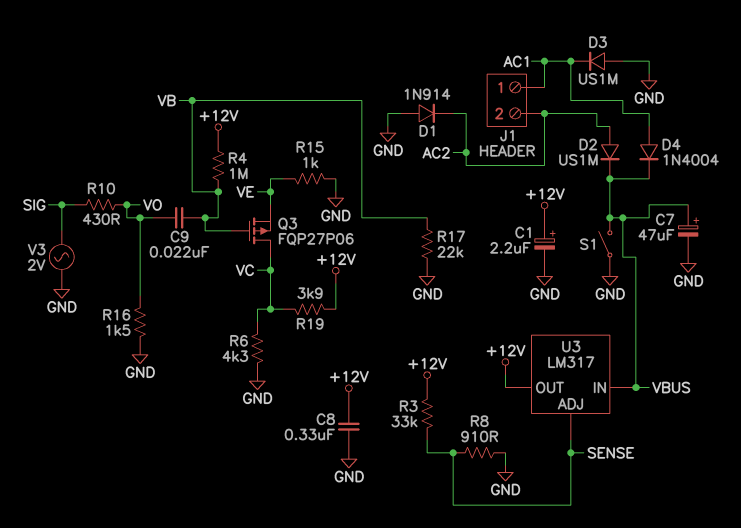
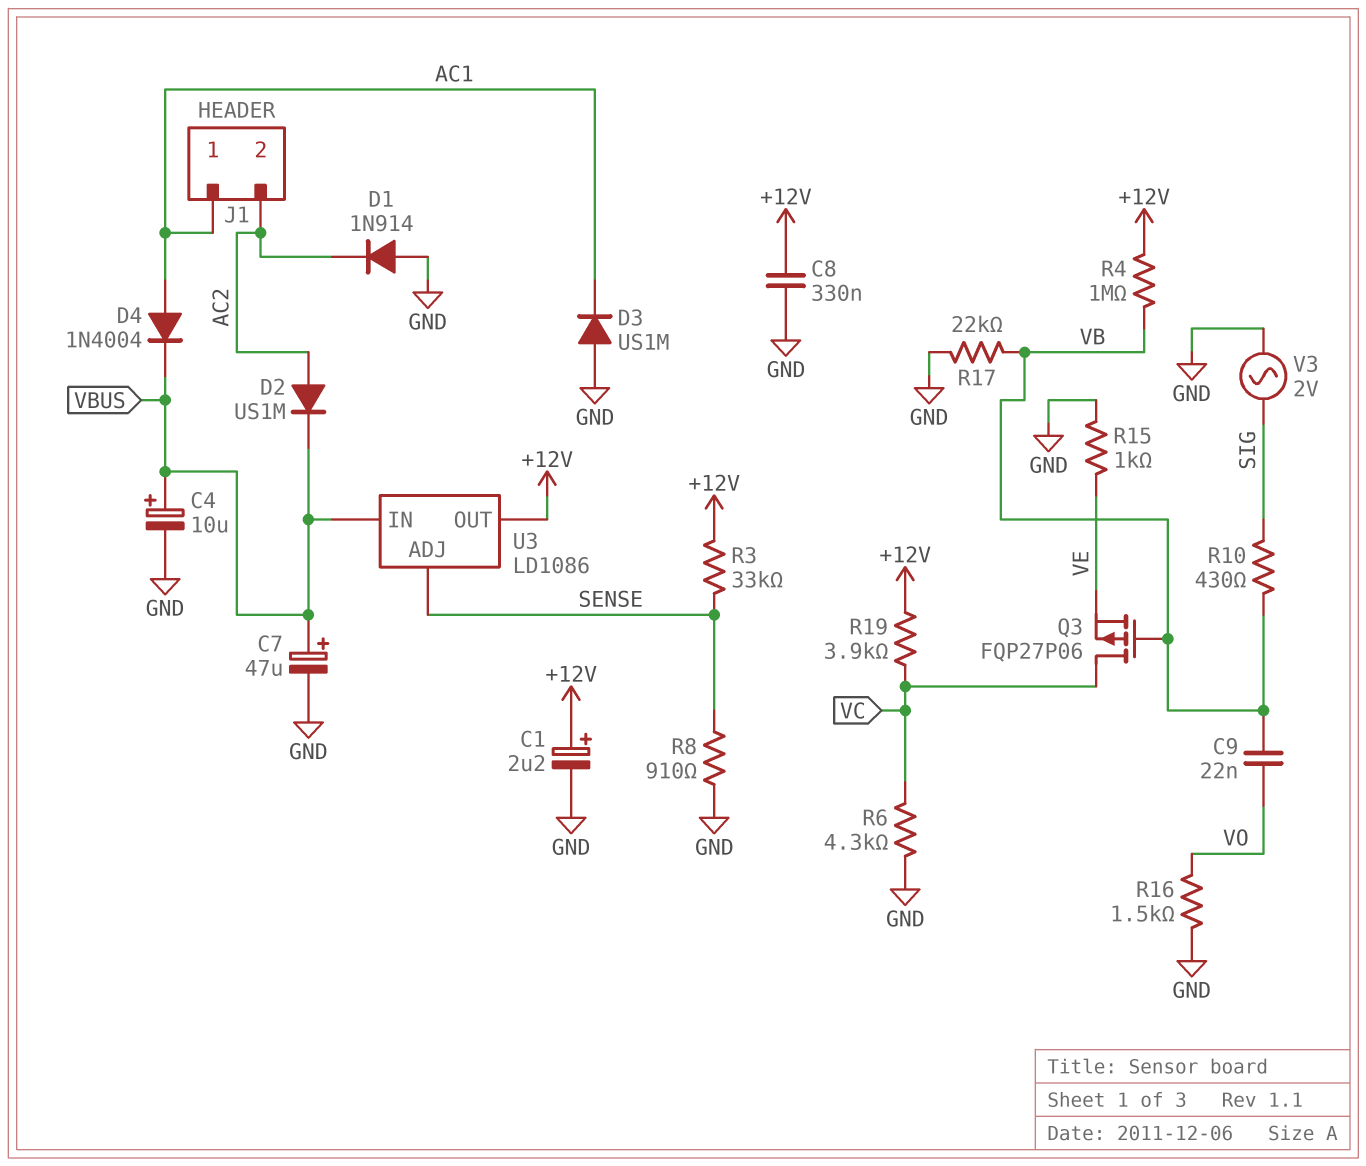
C4: none -> 10uF (plus VBUS, minus GND)
R10: 430 (SIG, VO) -> 430 (SIG, VB)
S1: switch (GND, VBUS) -> none
U3: LM317 -> LD1086

